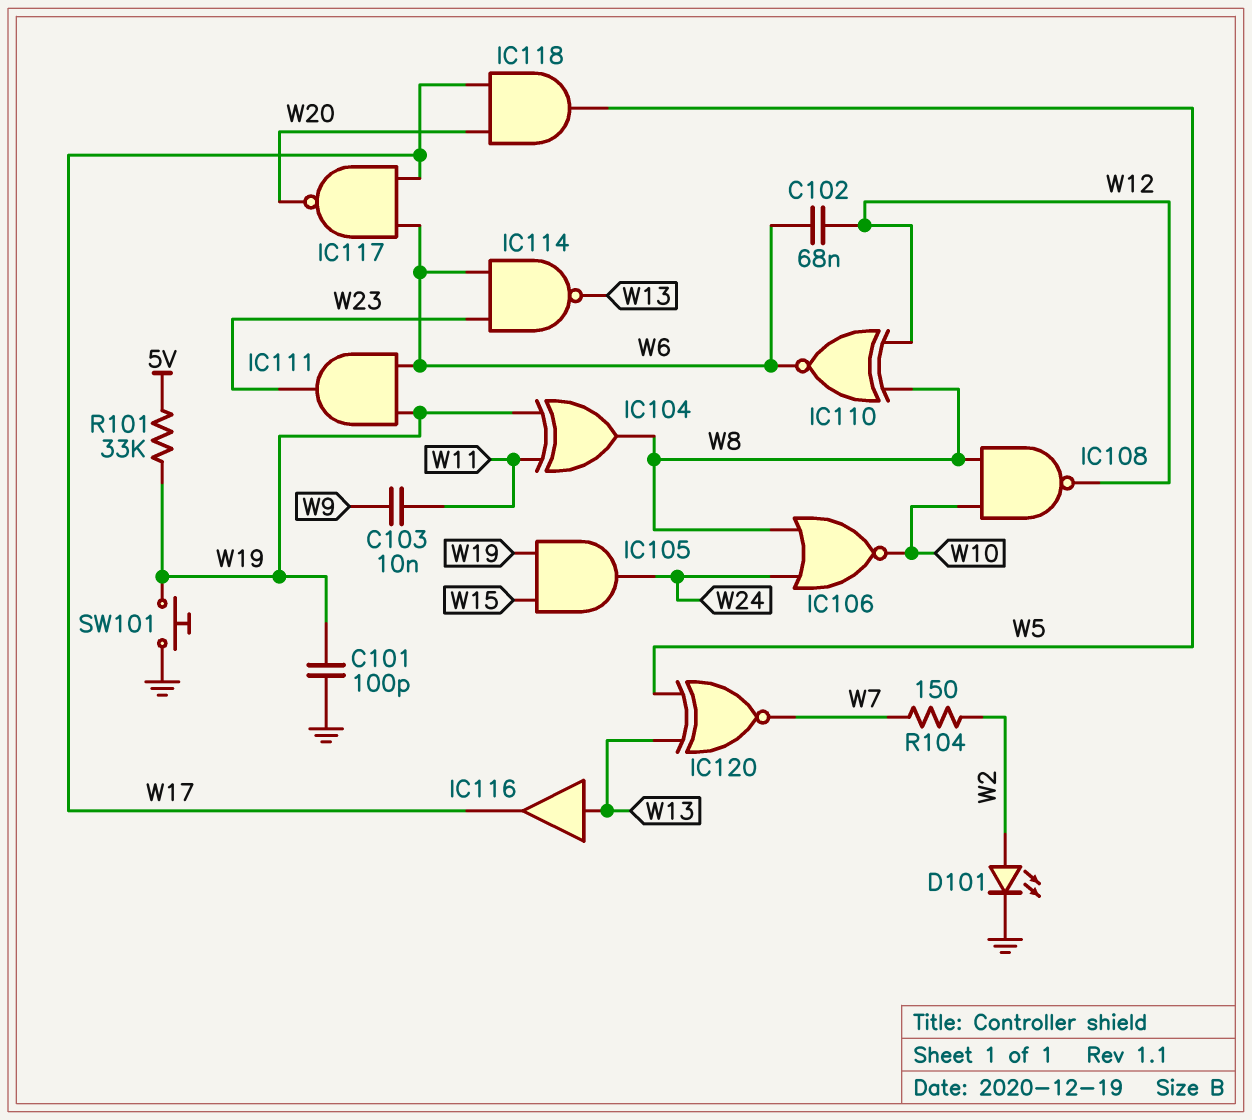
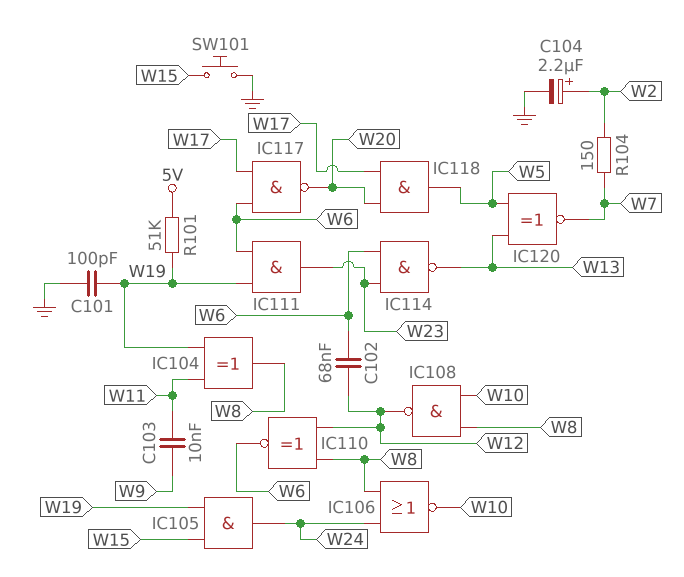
C104: none -> 2.2uF (plus W2, minus GND)
D101: LED (A W2, K GND) -> none
IC116: buffer (in W13, out W17) -> none
R101: 33k (5V, W19) -> 51k (5V, W19)
SW101: button (GND, W19) -> button (GND, W15)

